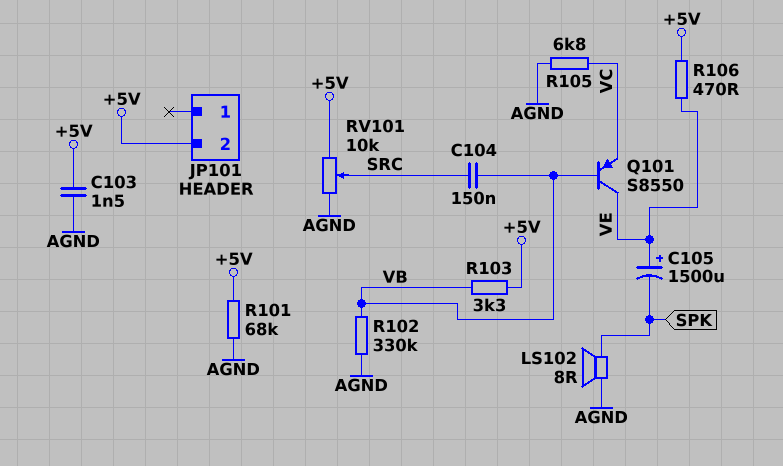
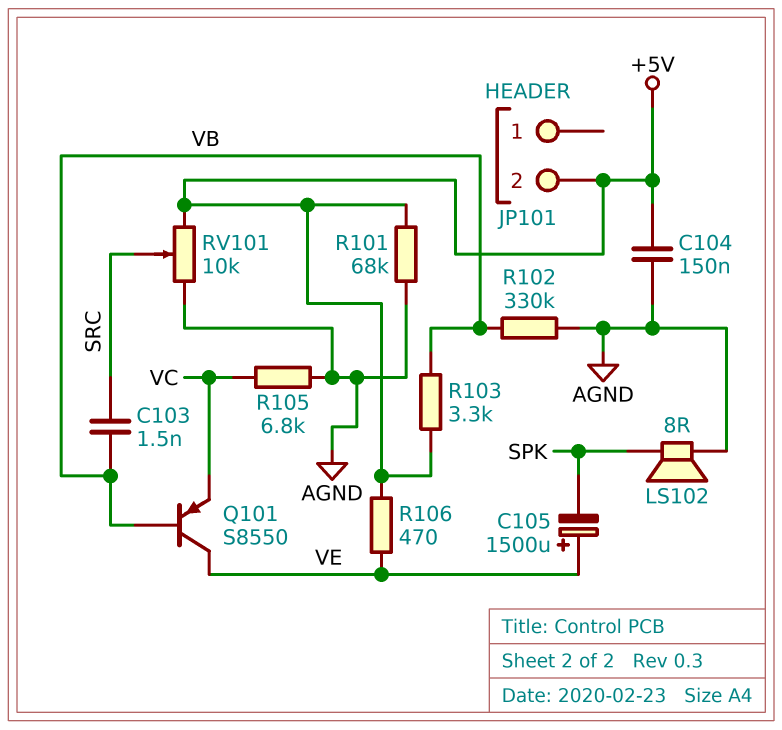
C103: 1.5nF (+5V, AGND) -> 1.5nF (SRC, VB)
C104: 150nF (SRC, VB) -> 150nF (+5V, AGND)

